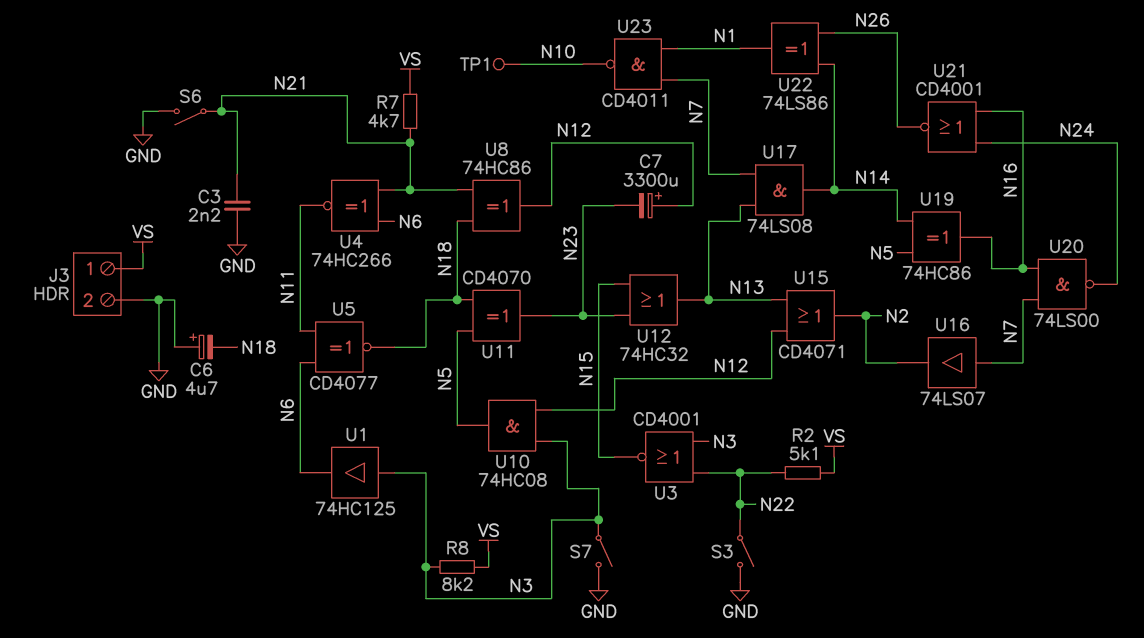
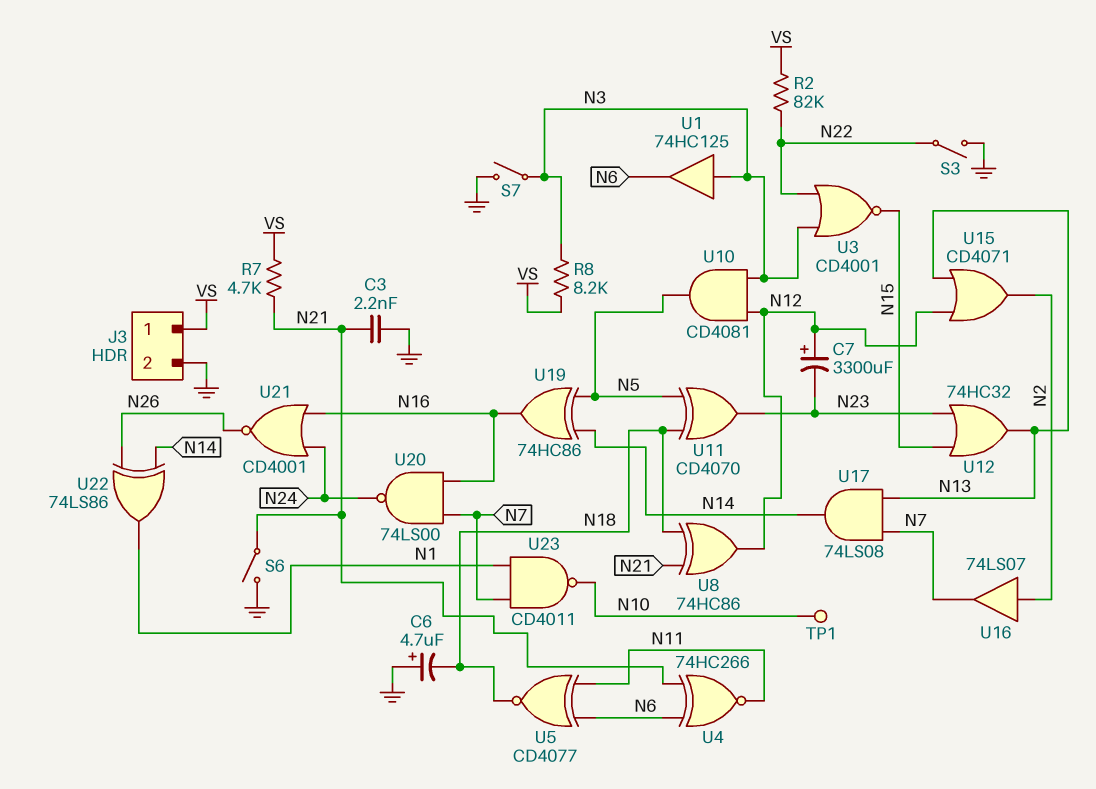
R2: 5.1k (N22, VS) -> 82k (N22, VS)
U10: AND 74HC08 (in N3, in N12, out N5) -> AND CD4081 (in N3, in N12, out N5)
U16: buffer 74LS07 (in N7, out N2) -> buffer 74LS07 (in N2, out N7)

